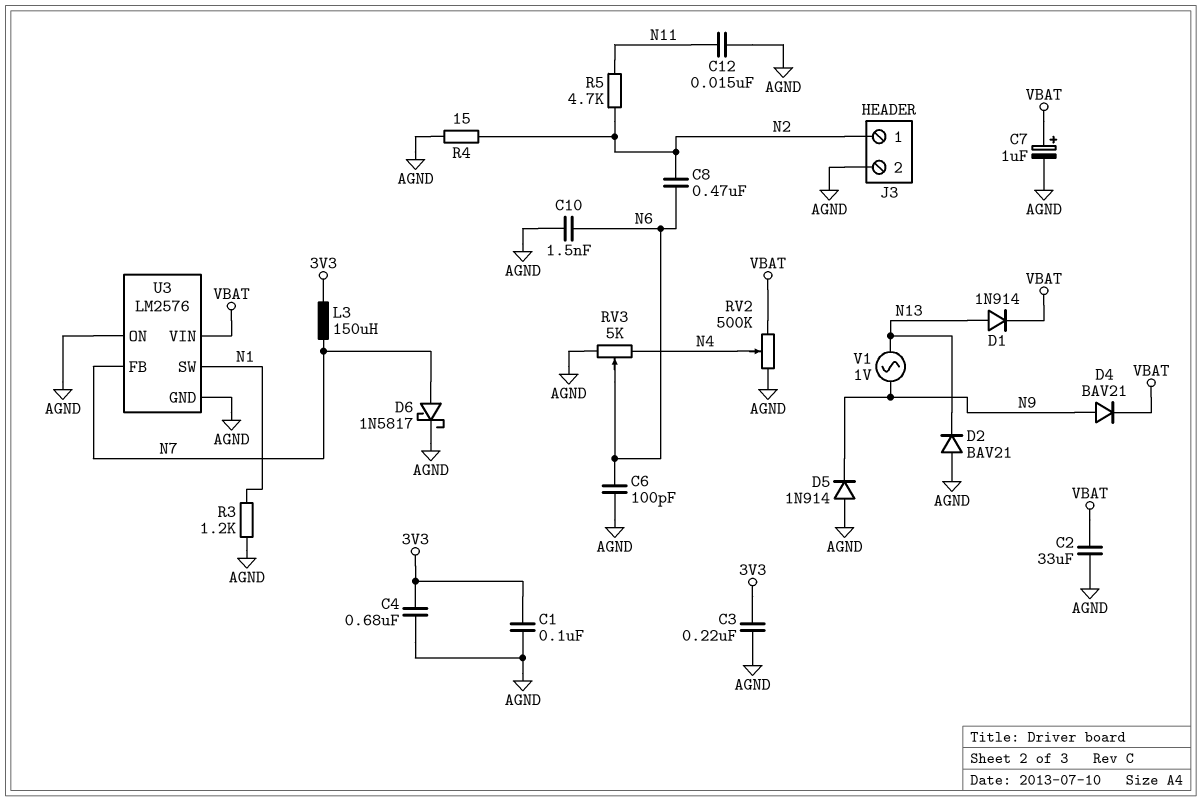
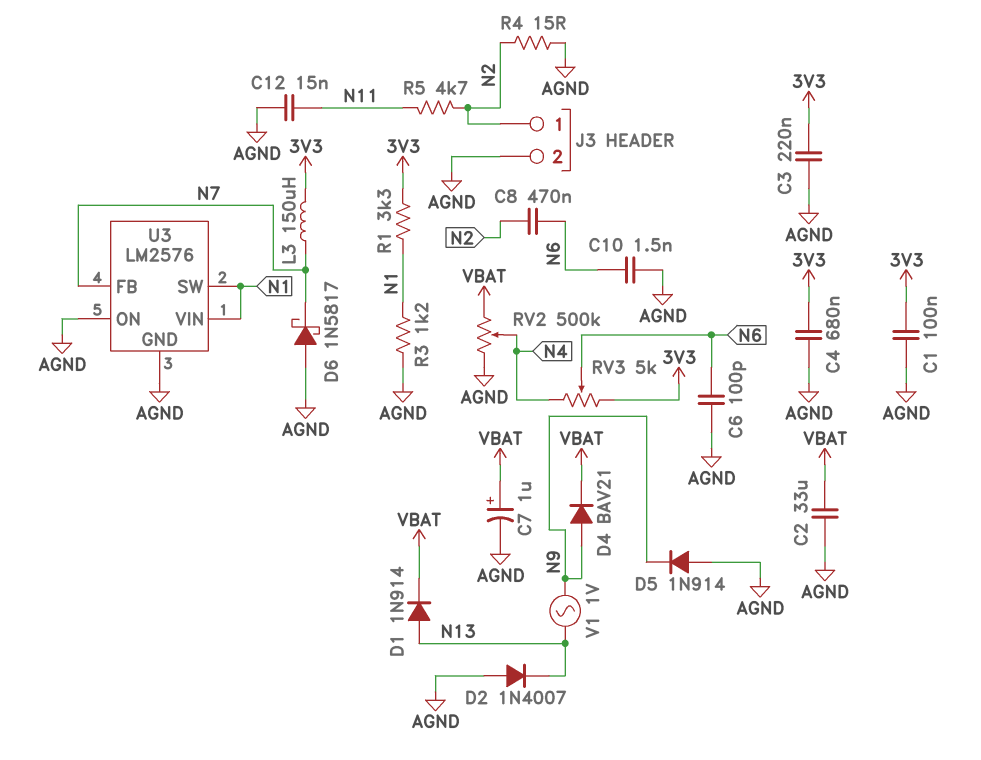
D2: diode BAV21 (A AGND, K N13) -> diode 1N4007 (A AGND, K N13)
D6: schottky 1N5817 (A N7, K AGND) -> schottky 1N5817 (A AGND, K N7)
R1: none -> 3.3k (3V3, N1)
RV3: 5k (AGND, N4, wiper N6) -> 5k (3V3, N4, wiper N6)
U3 pin VIN: VBAT -> N1

